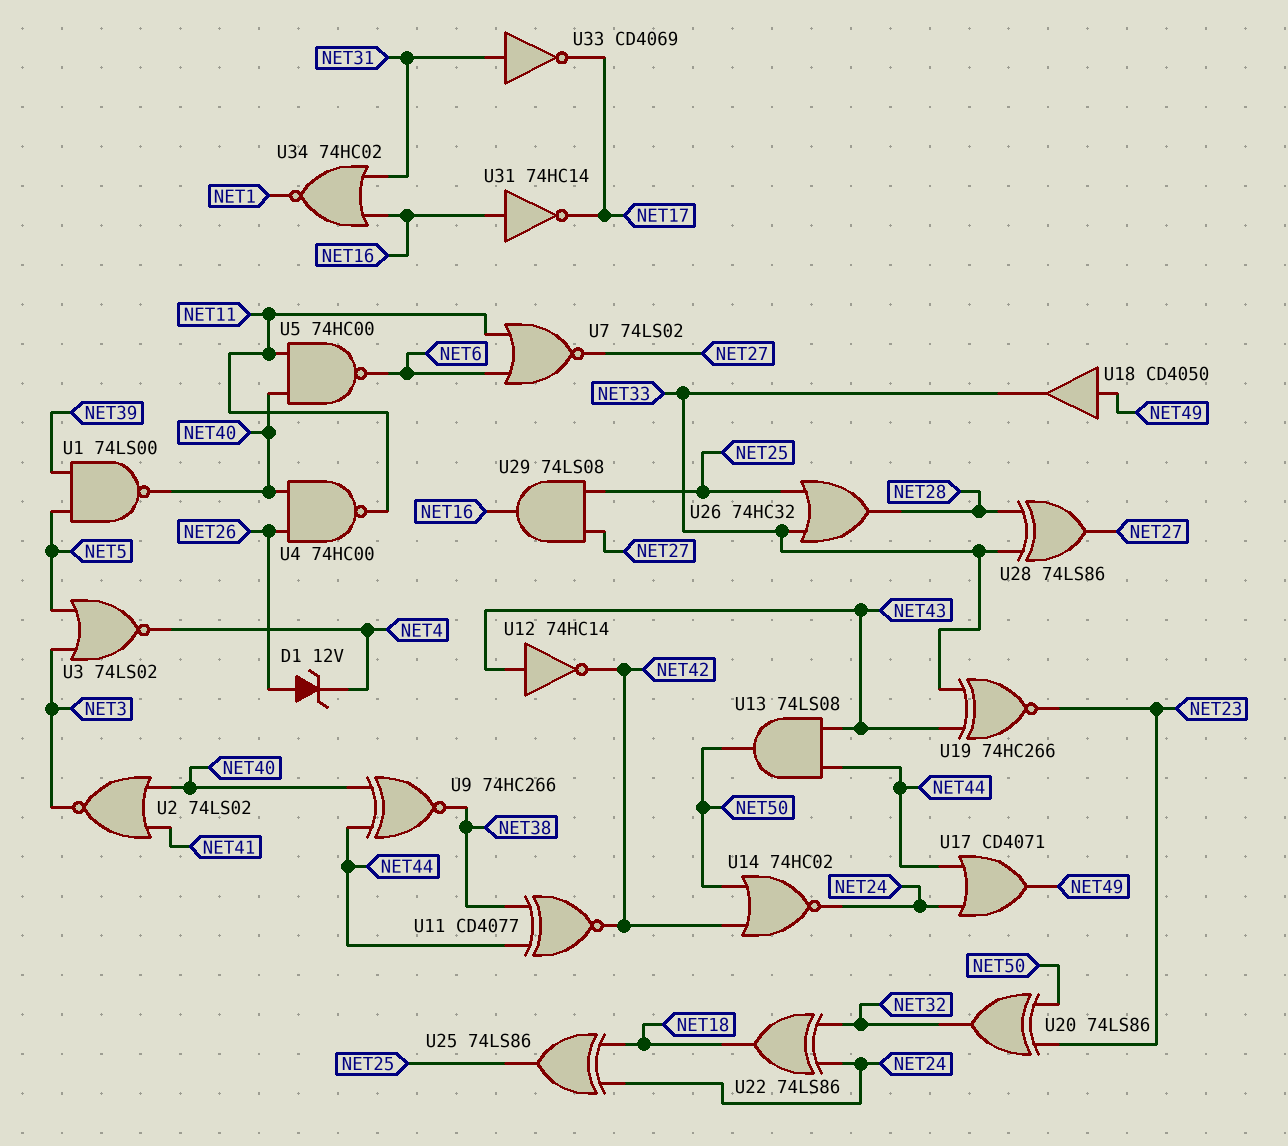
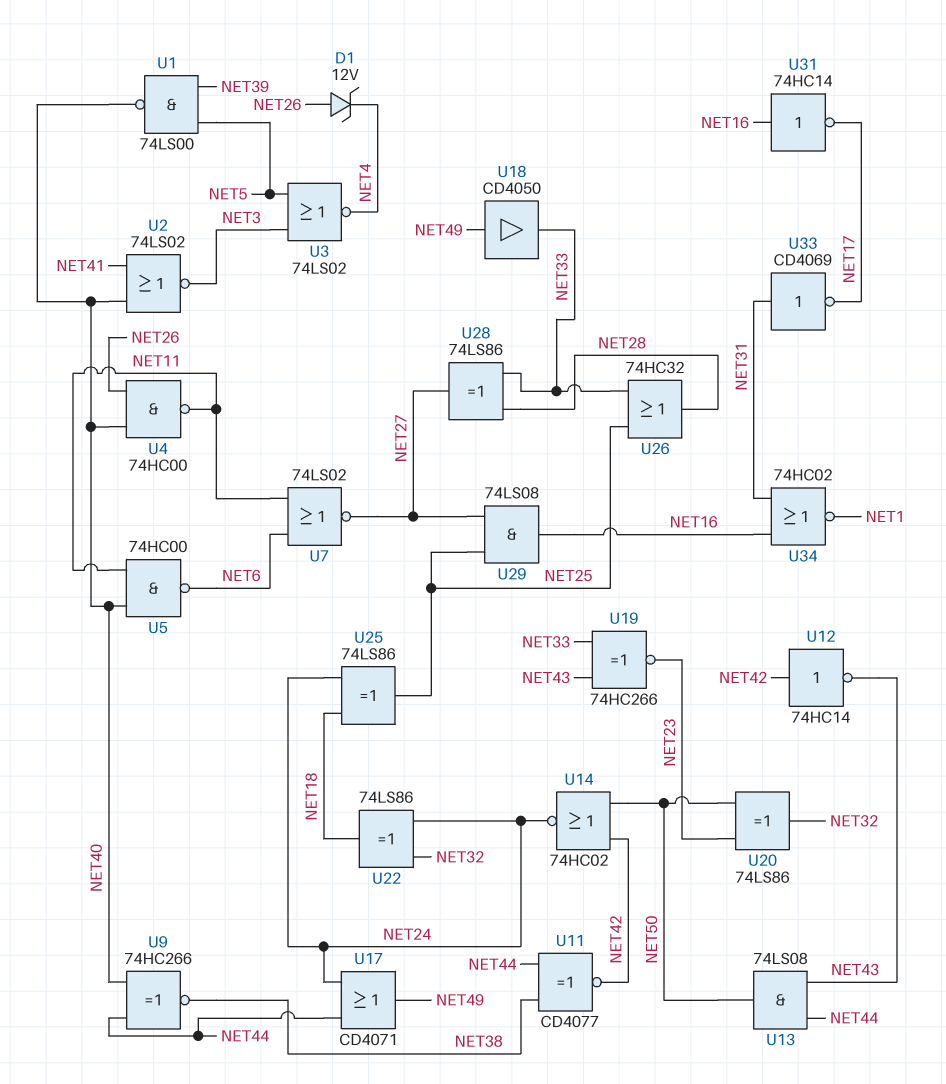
U12: NOT 74HC14 (in NET43, out NET42) -> NOT 74HC14 (in NET42, out NET43)

